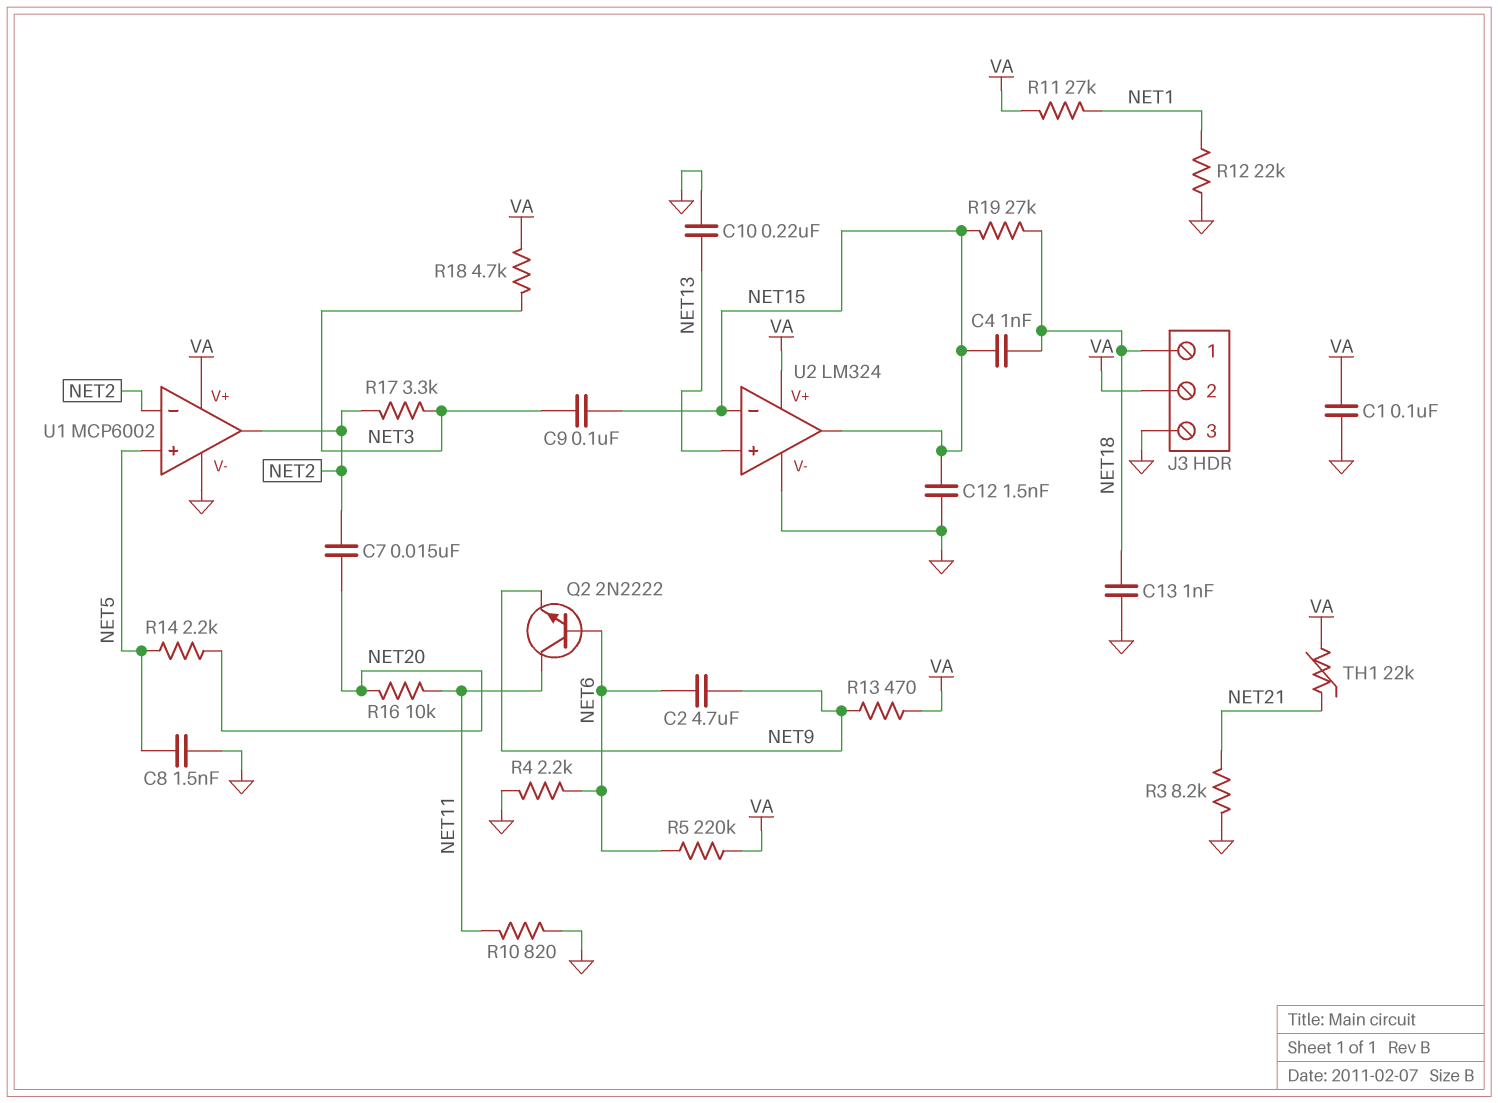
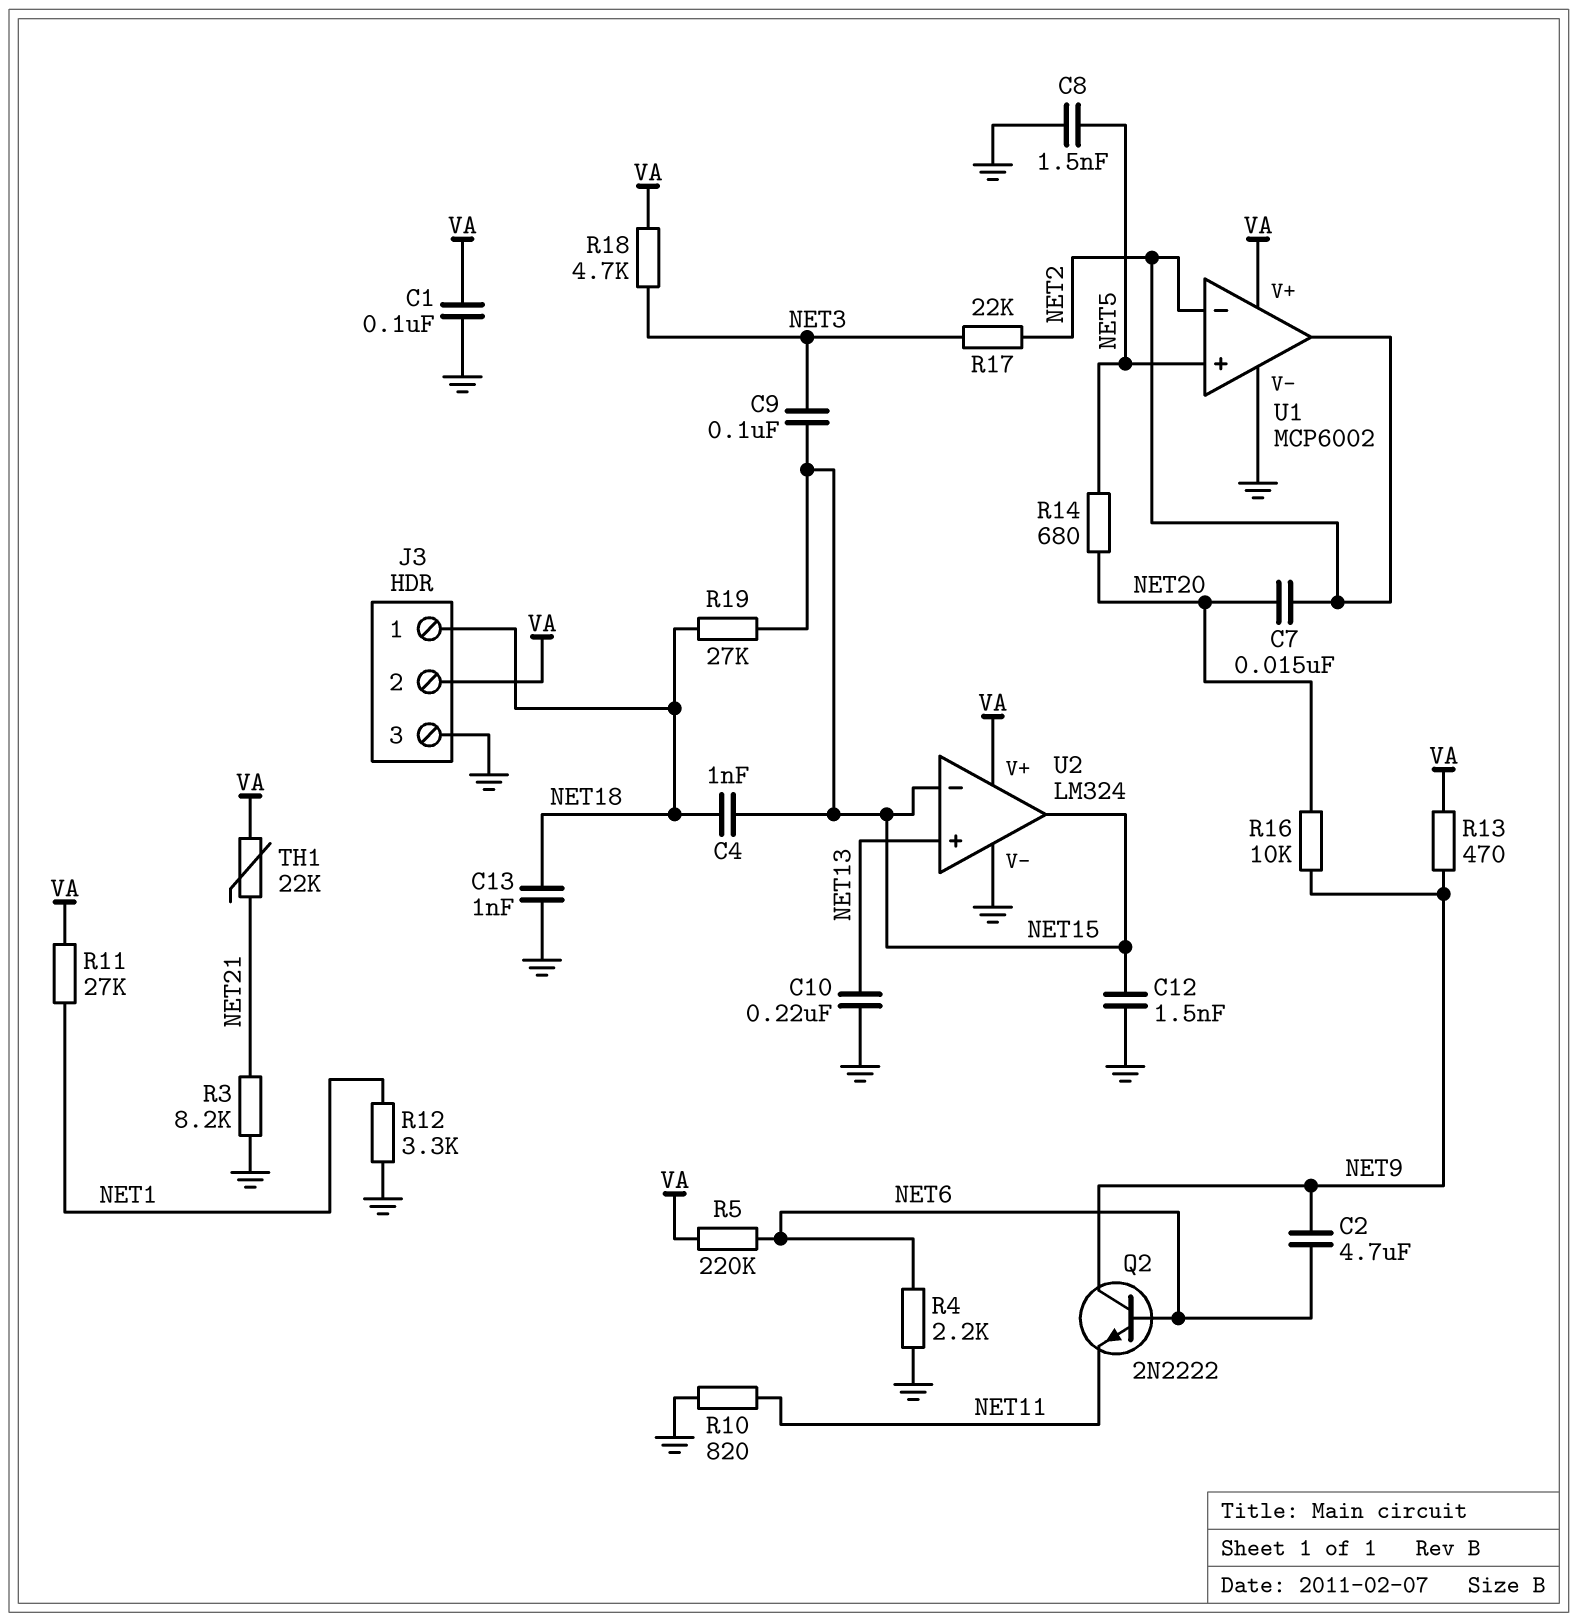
Q2: NPN 2N2222 (B NET6, C NET11, E NET9) -> NPN 2N2222 (B NET6, C NET9, E NET11)
R12: 22k (GND, NET1) -> 3.3k (GND, NET1)
R14: 2.2k (NET5, NET20) -> 680 (NET5, NET20)
R16: 10k (NET11, NET20) -> 10k (NET9, NET20)
R17: 3.3k (NET2, NET3) -> 22k (NET2, NET3)

